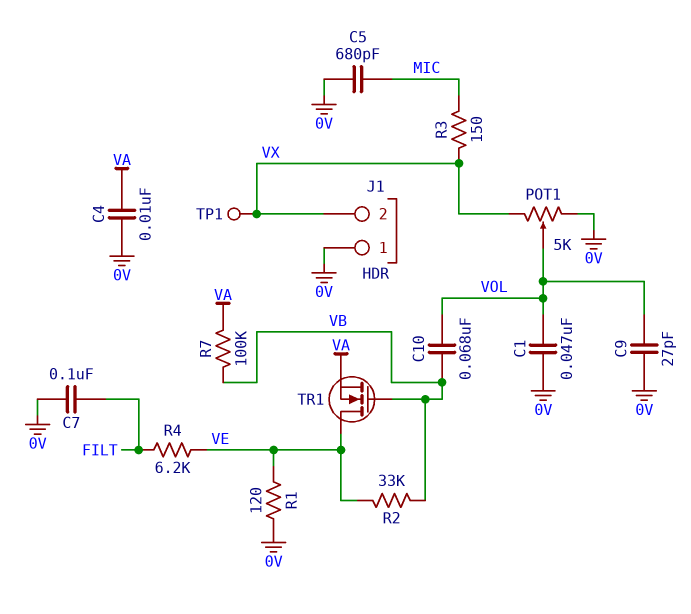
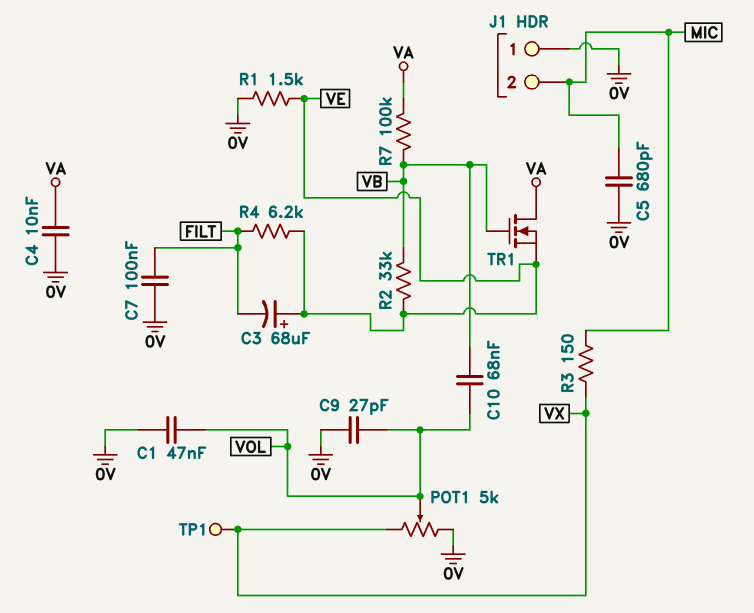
C3: none -> 68uF (plus VE, minus FILT)
J1 pin 2: VX -> MIC
R1: 120 (0V, VE) -> 1.5k (0V, VE)
TR1: NMOS (G VB, D VE, S VA) -> NMOS (G VB, D VA, S VE)

